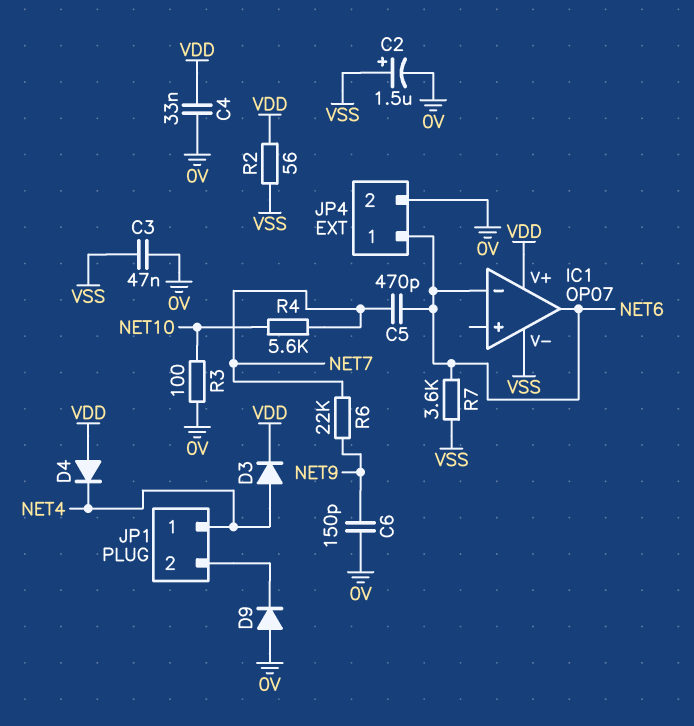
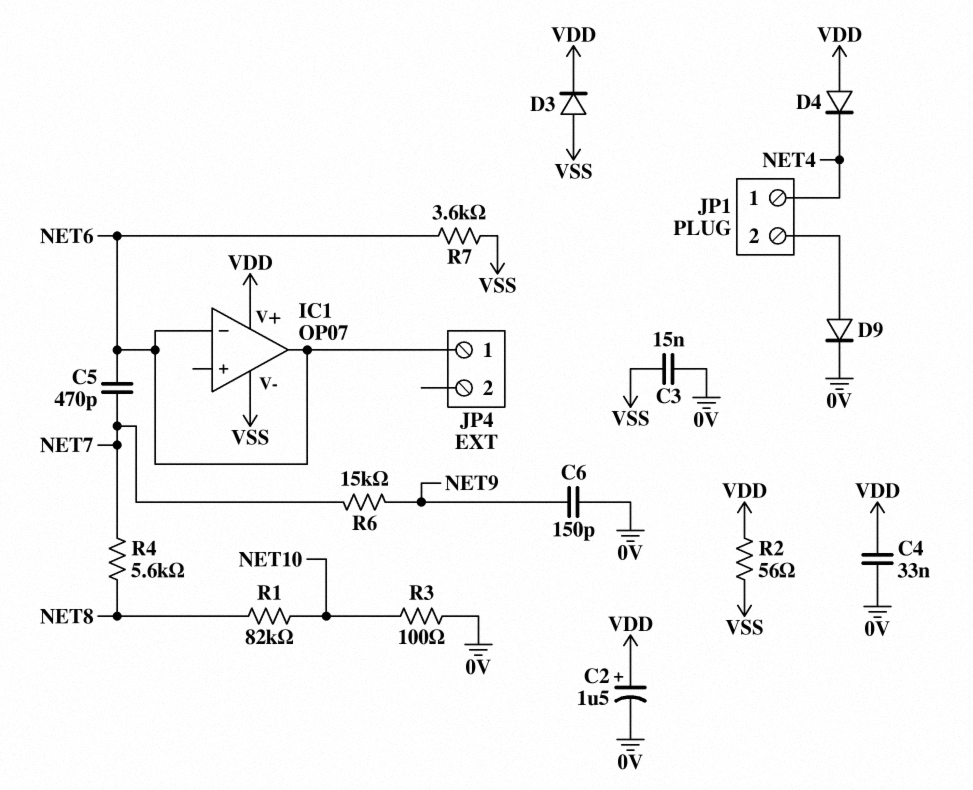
C2: 1.5uF (plus VSS, minus 0V) -> 1.5uF (plus VDD, minus 0V)
C3: 47nF (0V, VSS) -> 15nF (0V, VSS)
D3: diode (A NET4, K VDD) -> diode (A VSS, K VDD)
D9: diode (A 0V, K JP1/2) -> diode (A JP1/2, K 0V)
JP4 pin 2: 0V -> none
R1: none -> 82k (NET8, NET10)
R4: 5.6k (NET7, NET10) -> 5.6k (NET7, NET8)
R6: 22k (NET7, NET9) -> 15k (NET7, NET9)

